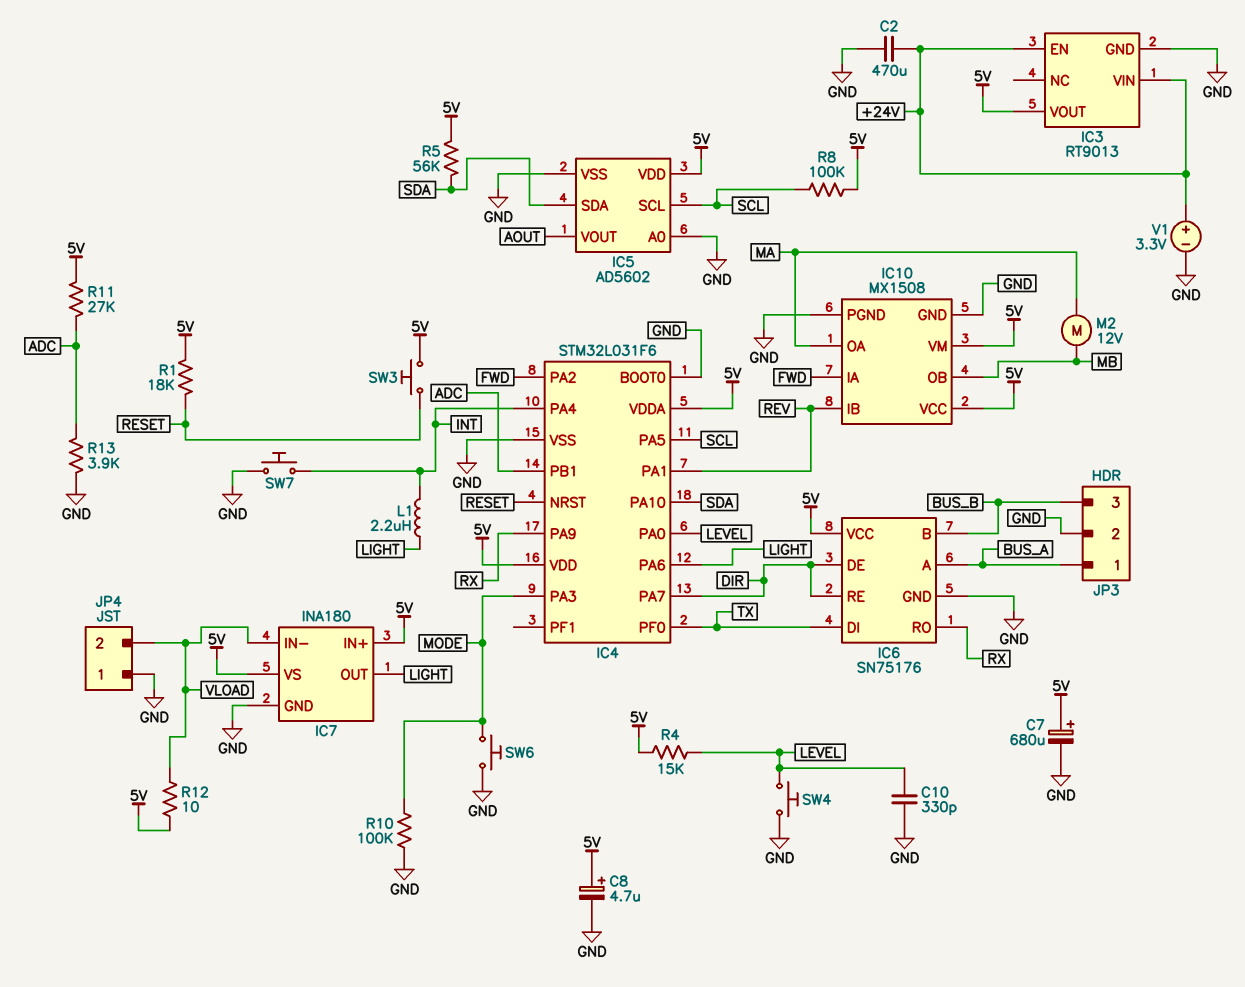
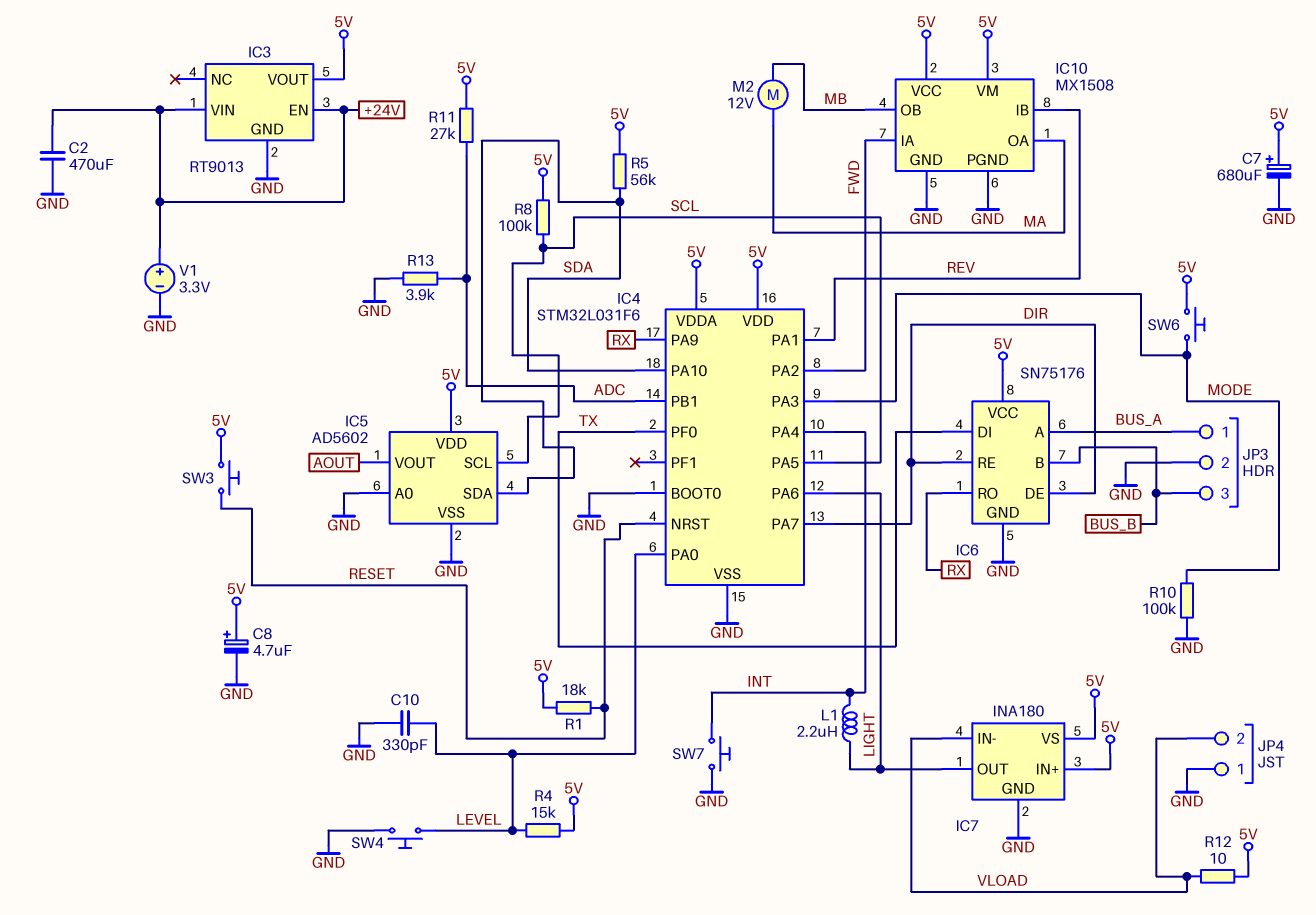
SW6: button (GND, MODE) -> button (5V, MODE)

